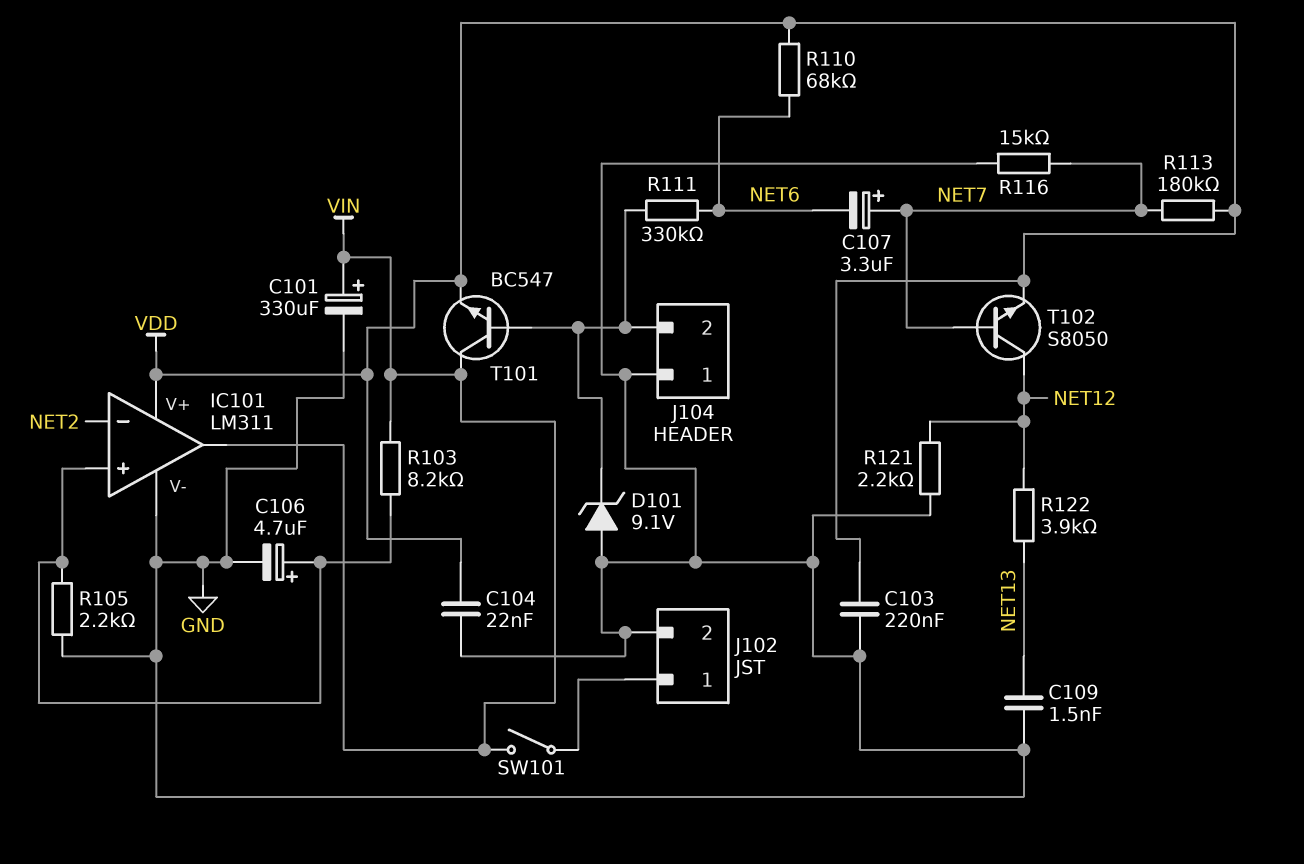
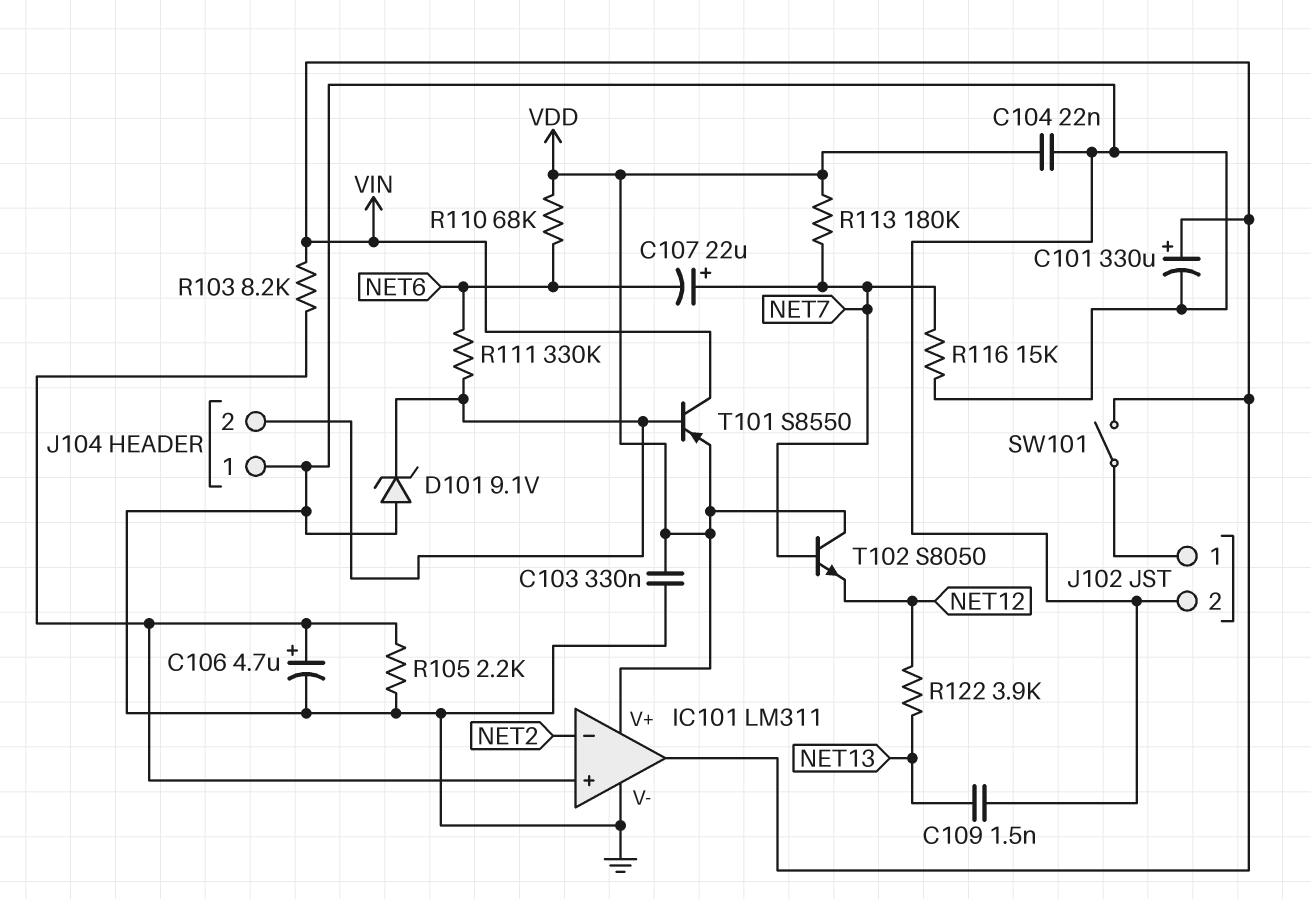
C103: 220nF (GND, VDD) -> 330nF (GND, VDD)
C107: 3.3uF (plus NET7, minus NET6) -> 22uF (plus NET7, minus NET6)
R121: 2.2k (GND, NET12) -> none
T101: NPN BC547 (B J104/2, C VIN, E VDD) -> PNP S8550 (B J104/2, C VIN, E VDD)
T102: NPN S8050 (B NET7, C NET12, E VDD) -> NPN S8050 (B NET7, C VDD, E NET12)

